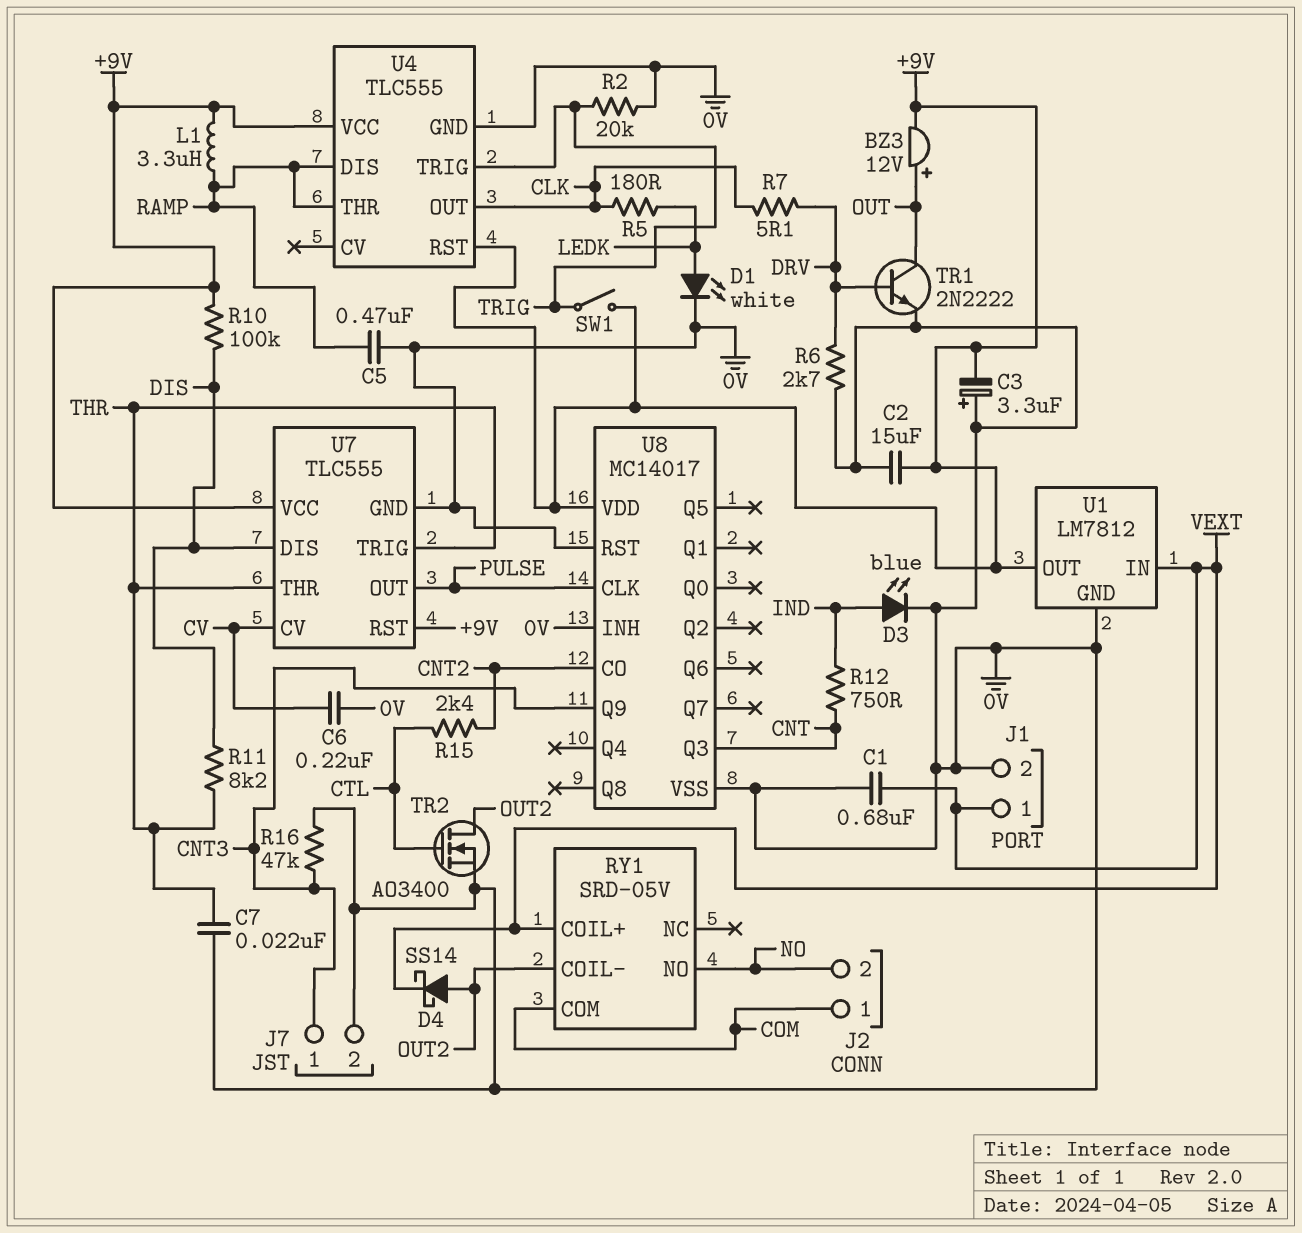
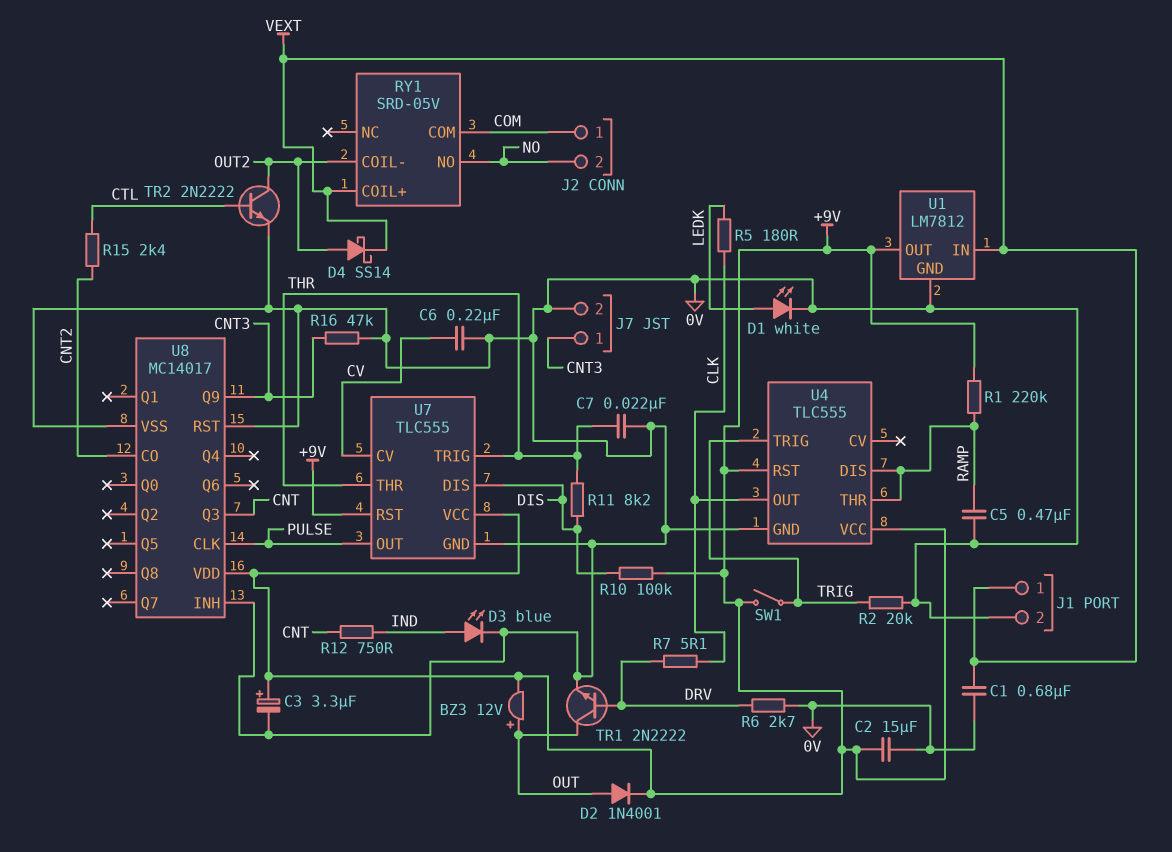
C3: 3.3uF (plus 0V, minus +9V) -> 3.3uF (plus +9V, minus 0V)
D2: none -> diode 1N4001 (A OUT, K +9V)
L1: 3.3uH (+9V, RAMP) -> none
R1: none -> 220k (+9V, RAMP)
TR2: NMOS AO3400 (G CTL, D OUT2, S 0V) -> NPN 2N2222 (B CTL, C OUT2, E 0V)

